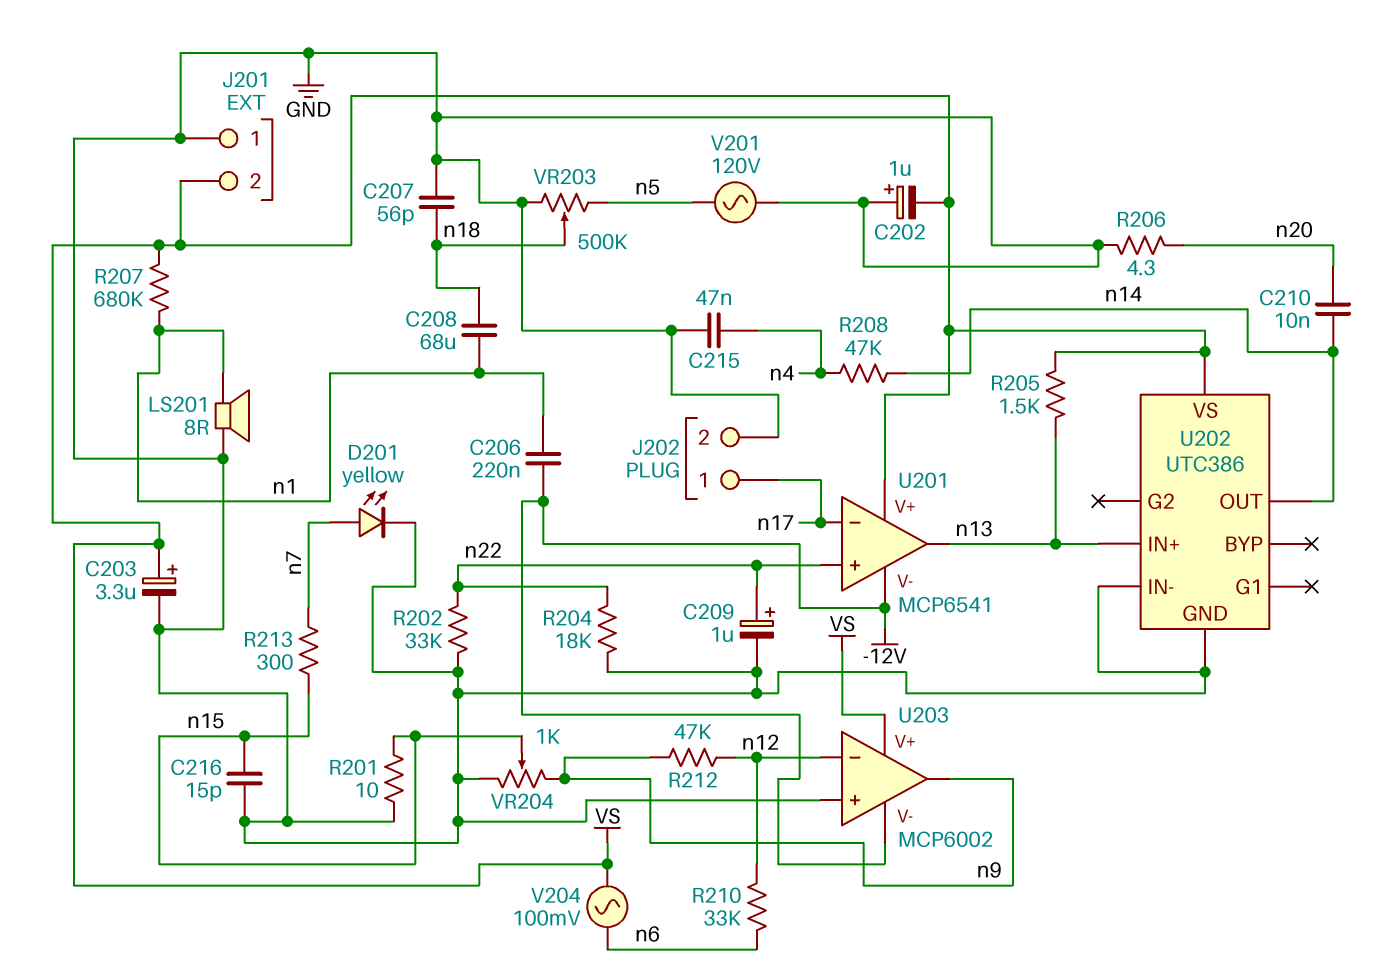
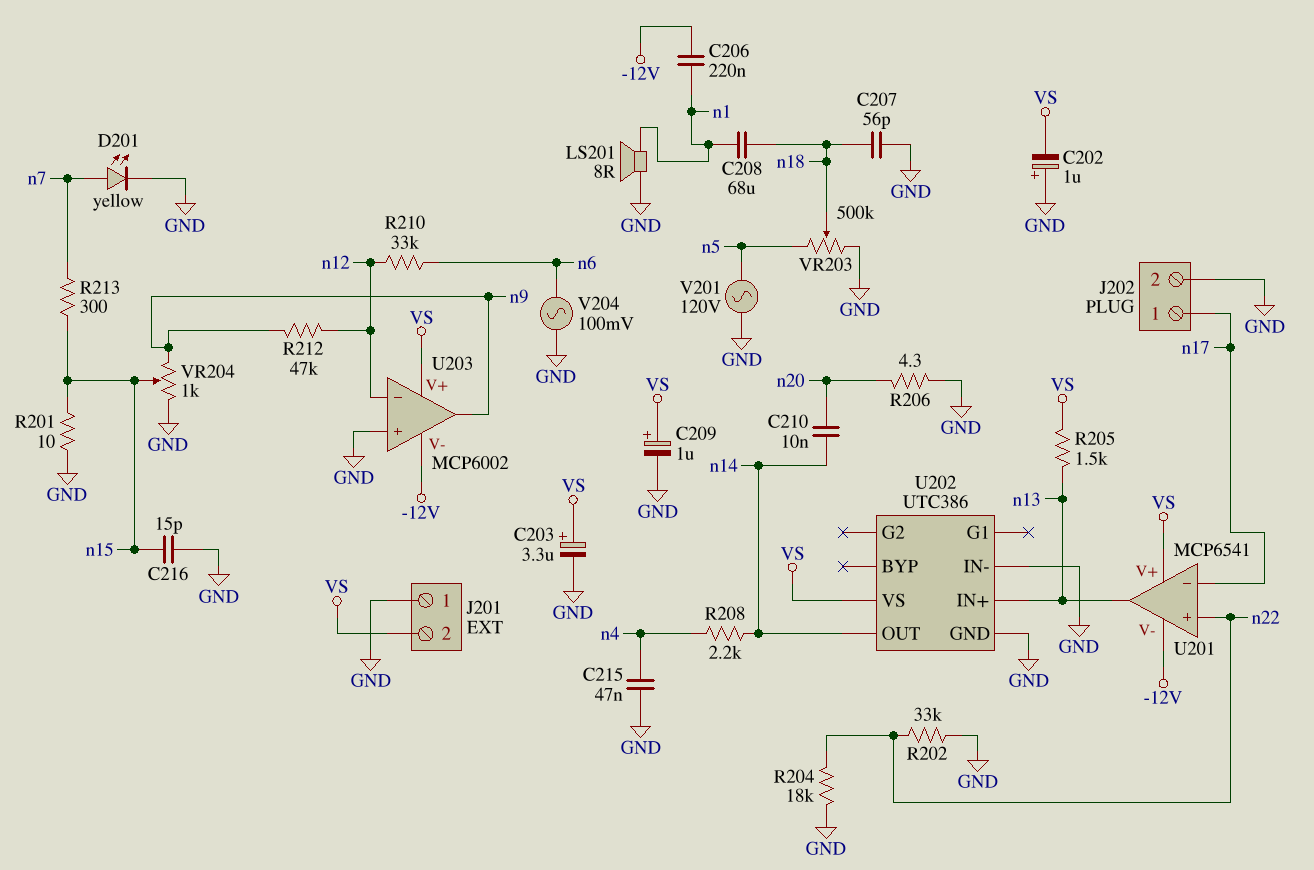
C209: 1uF (plus n22, minus GND) -> 1uF (plus VS, minus GND)
R207: 680k (VS, n1) -> none
R208: 47k (n4, n14) -> 2.2k (n4, n14)
V204: AC 100mV (VS, n6) -> AC 100mV (GND, n6)

